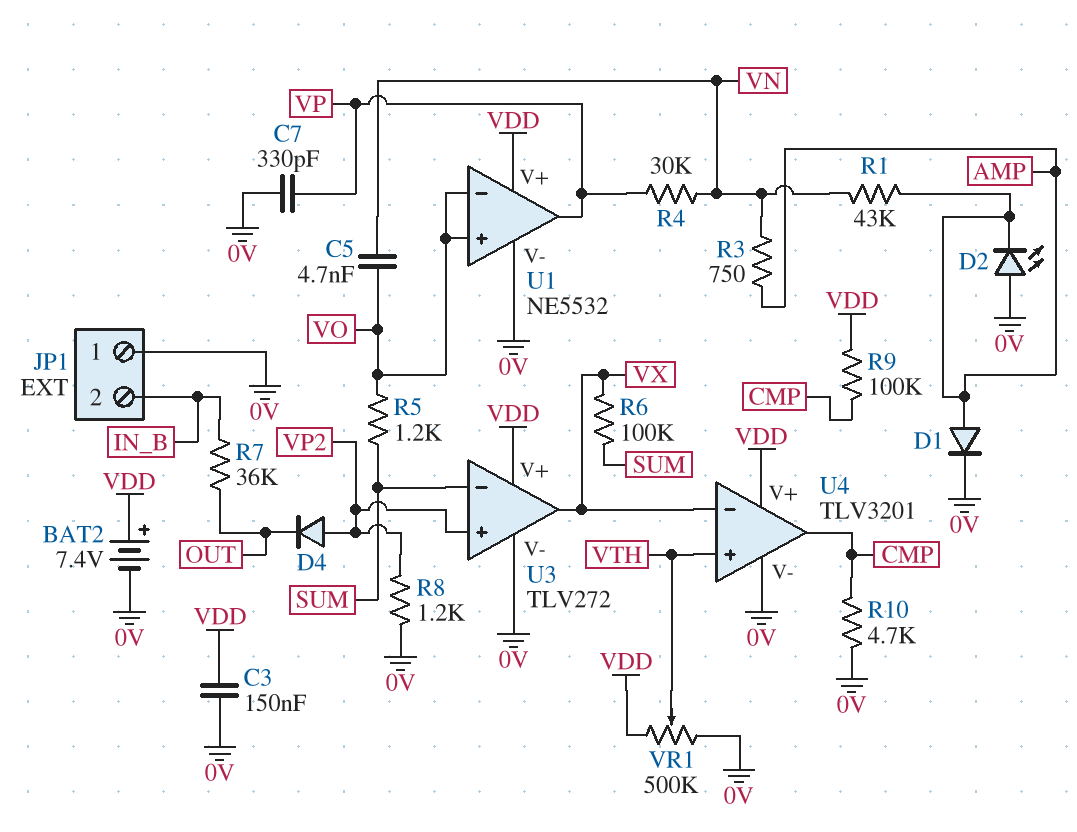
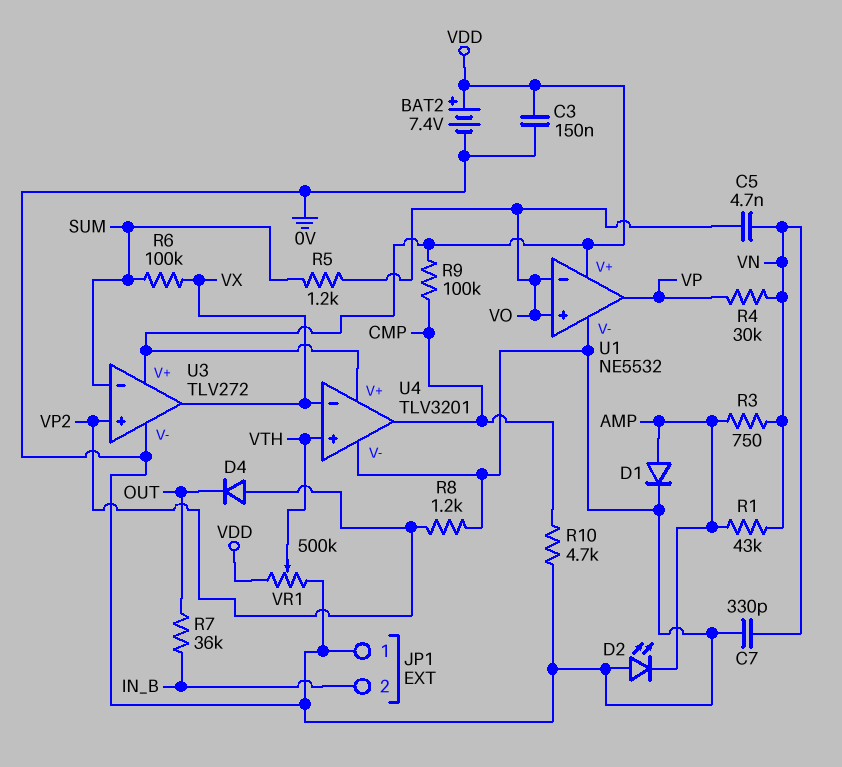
C7: 330pF (0V, VP) -> 330pF (0V, VN)

